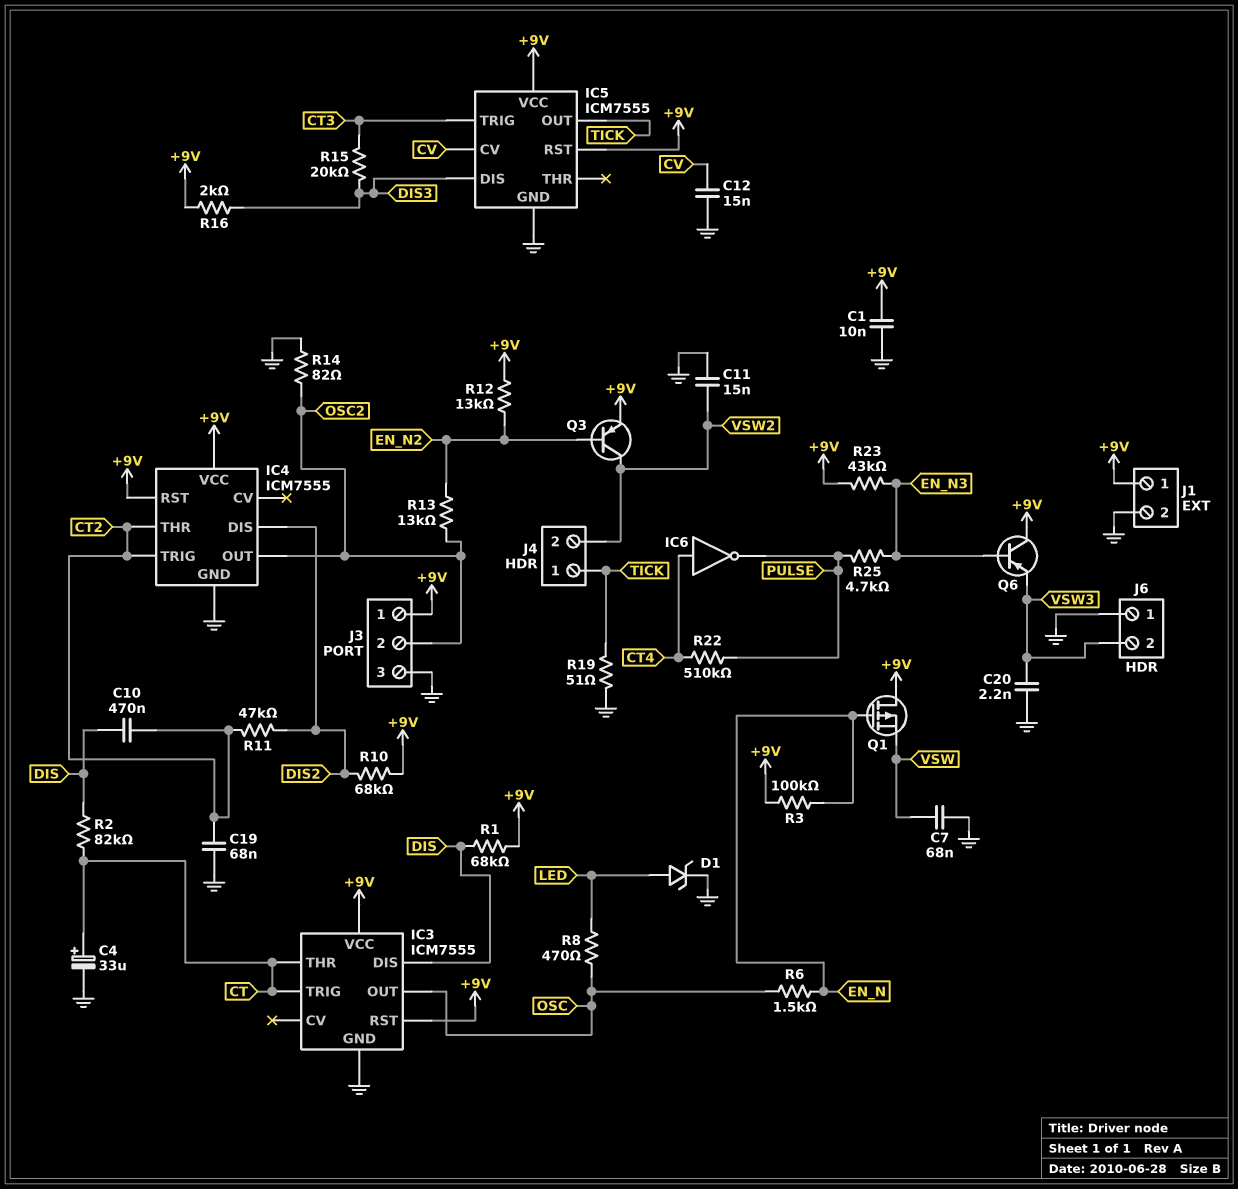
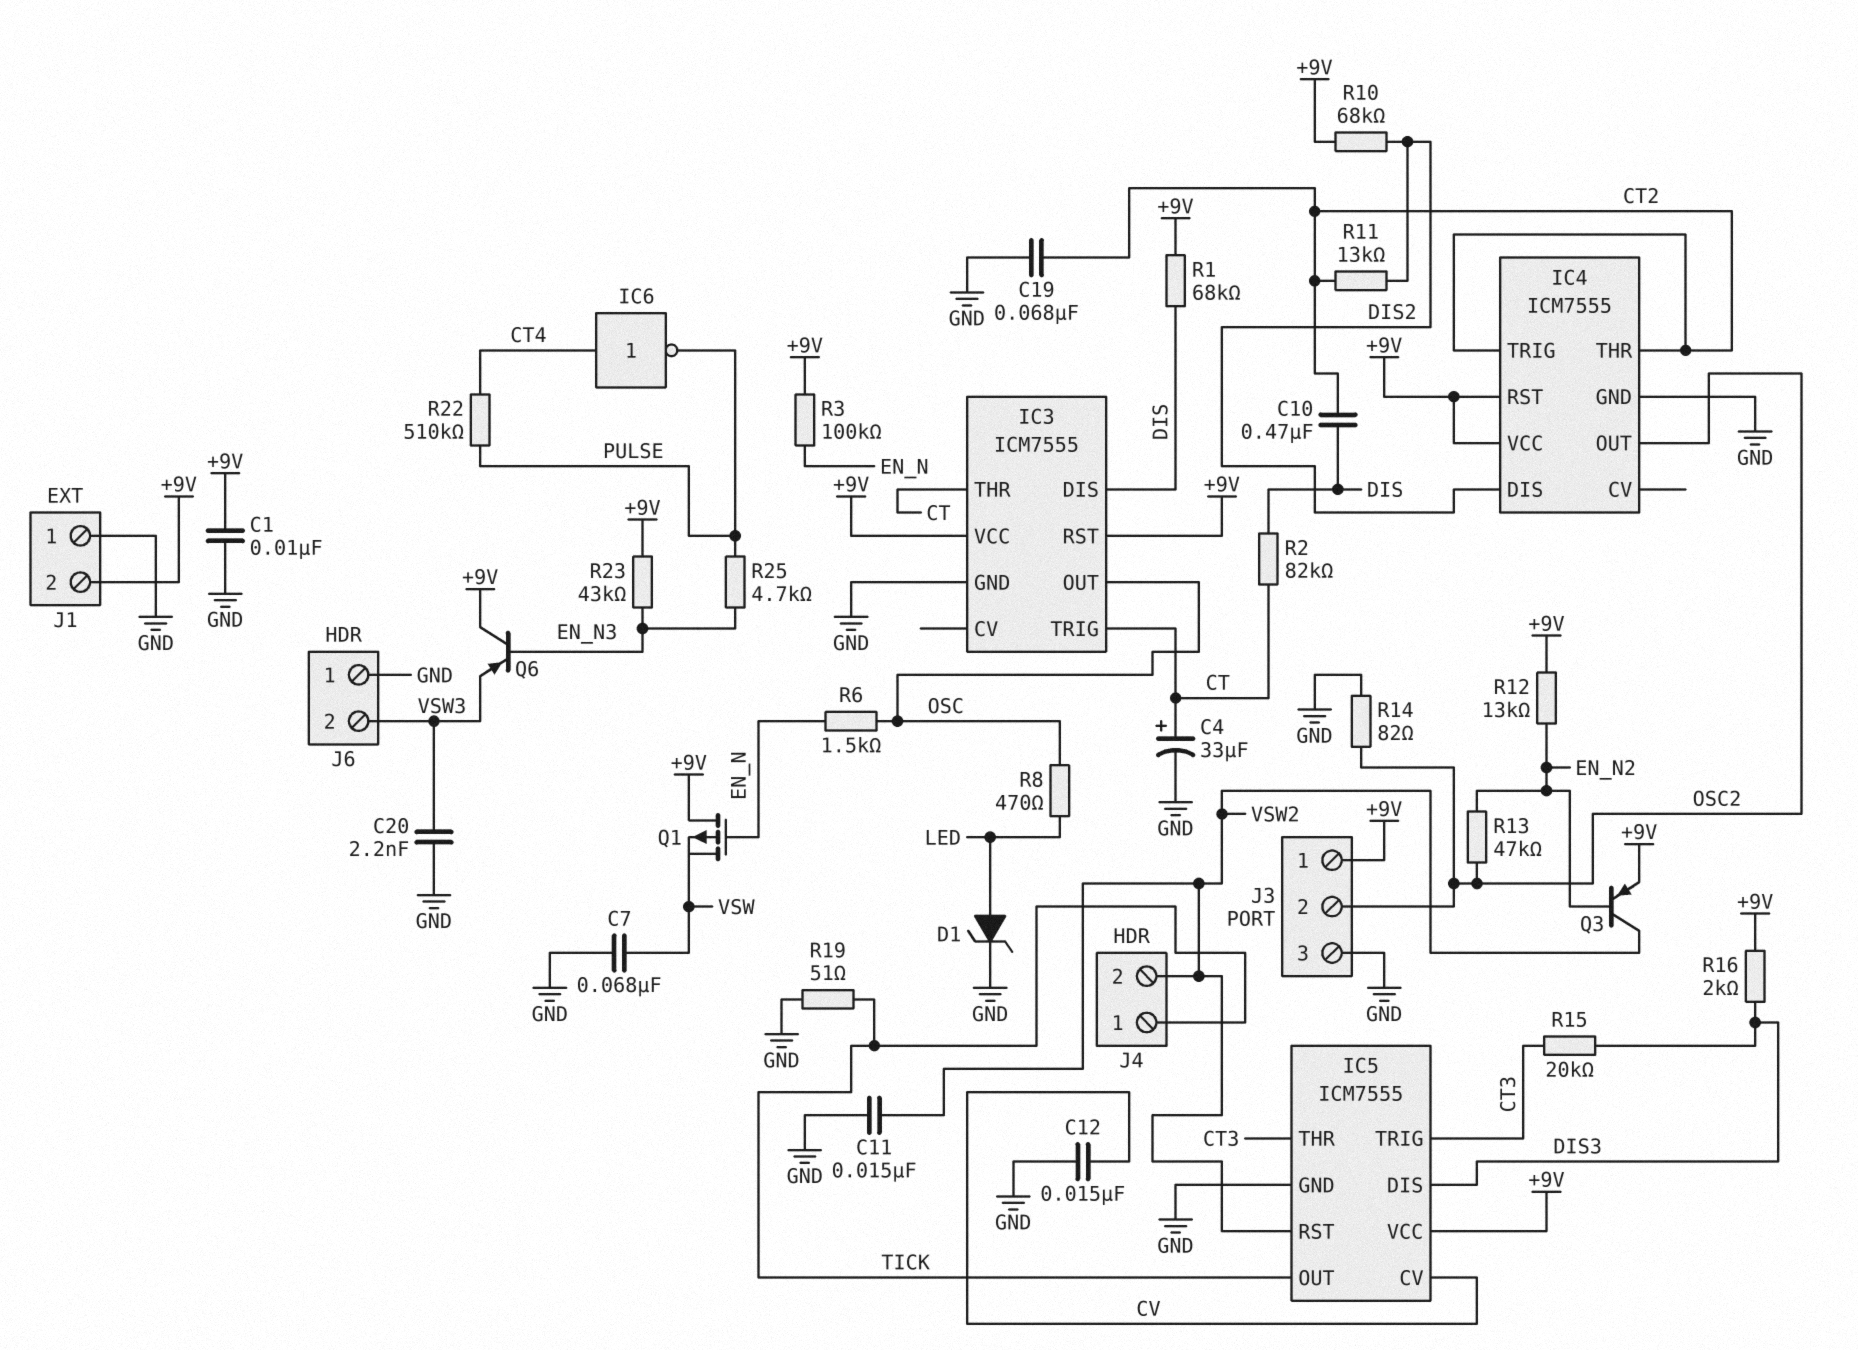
IC5 pin RST: +9V -> VSW2
IC5 pin THR: none -> CT3
J1 pin 1: +9V -> GND
J1 pin 2: GND -> +9V
R11: 47k (CT2, DIS2) -> 13k (CT2, DIS2)
R13: 13k (EN_N2, OSC2) -> 47k (EN_N2, OSC2)

